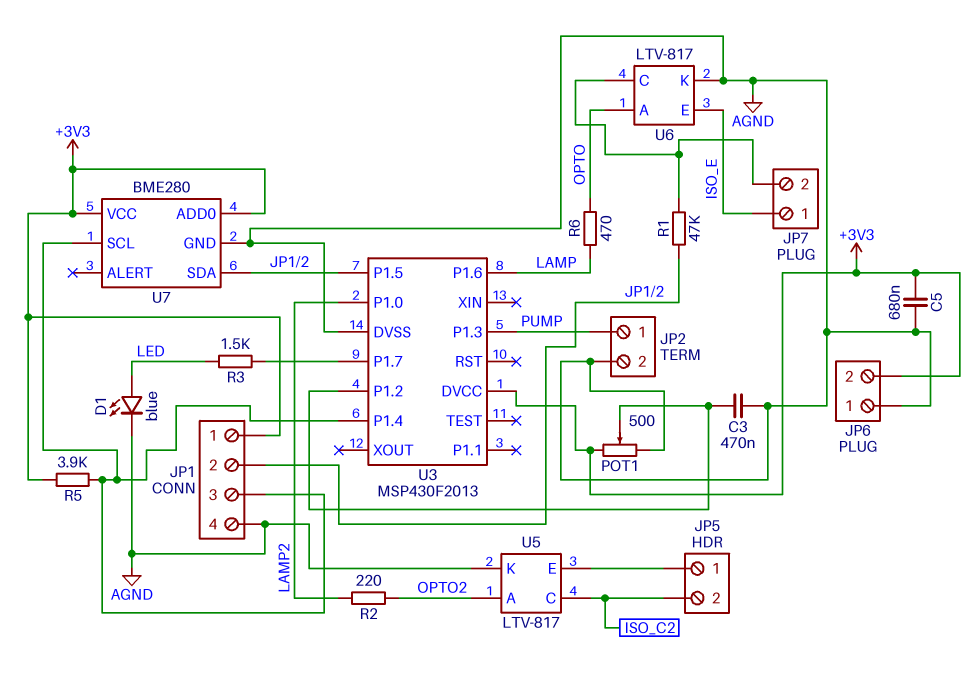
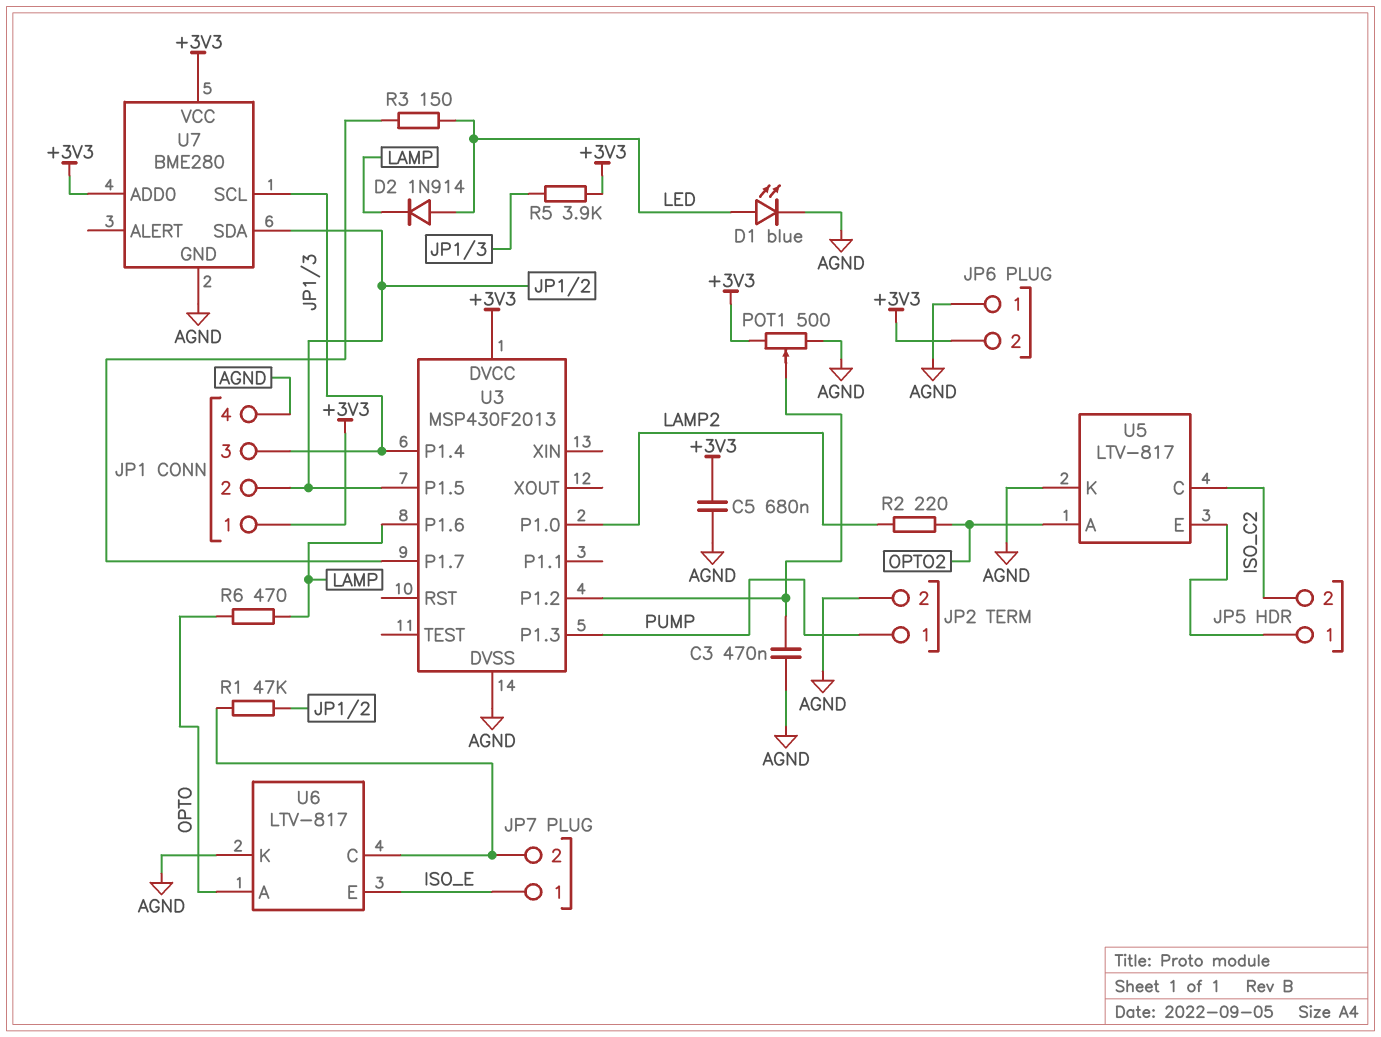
D2: none -> diode 1N914 (A LED, K LAMP)
R3: 1.5k (LED, U3/P1.7) -> 150 (LED, U3/P1.7)

